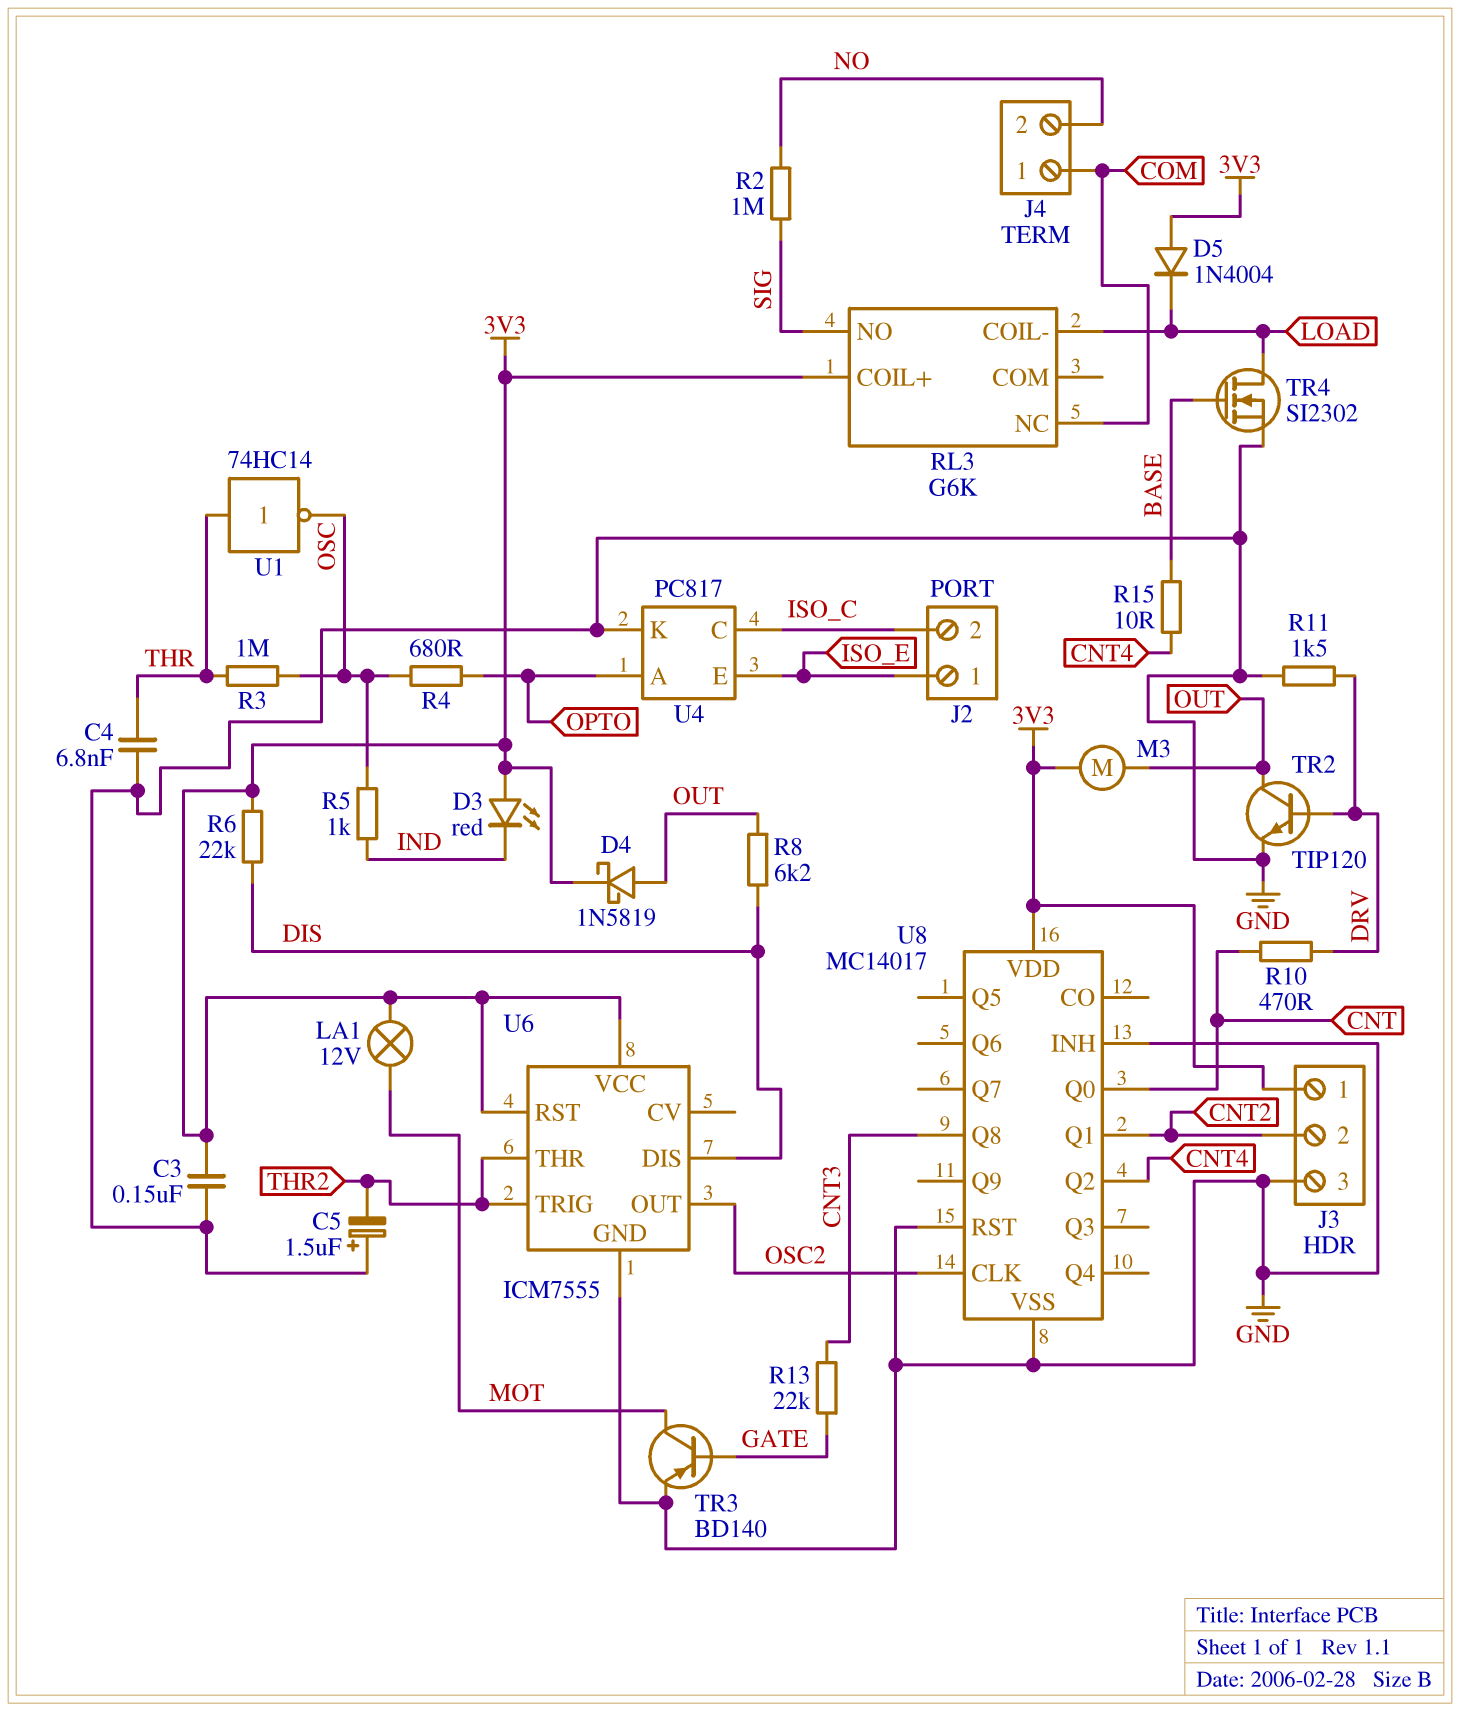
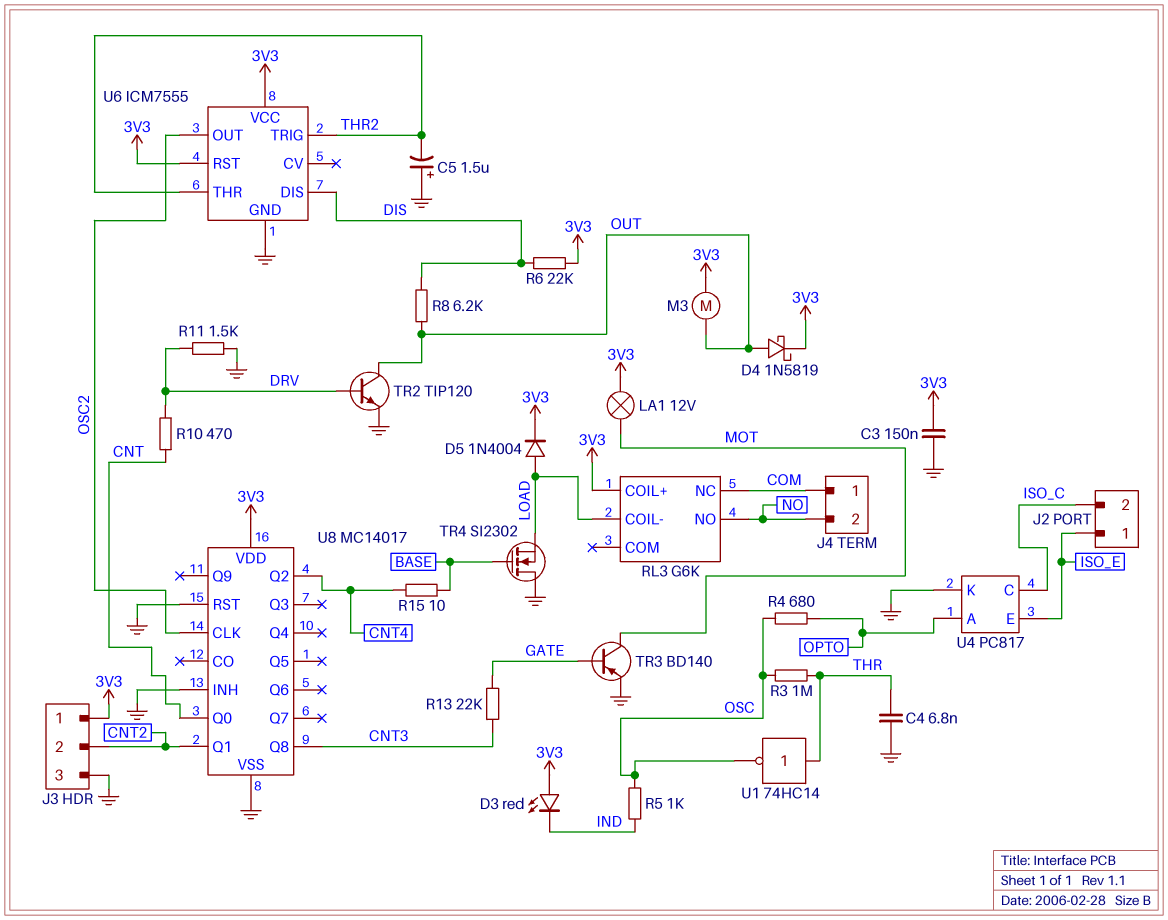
D5: diode 1N4004 (A 3V3, K LOAD) -> diode 1N4004 (A LOAD, K 3V3)
R2: 1M (NO, SIG) -> none
RL3 pin NO: SIG -> NO
TR4: NMOS SI2302 (G BASE, D LOAD, S GND) -> NMOS SI2302 (G BASE, D GND, S LOAD)

